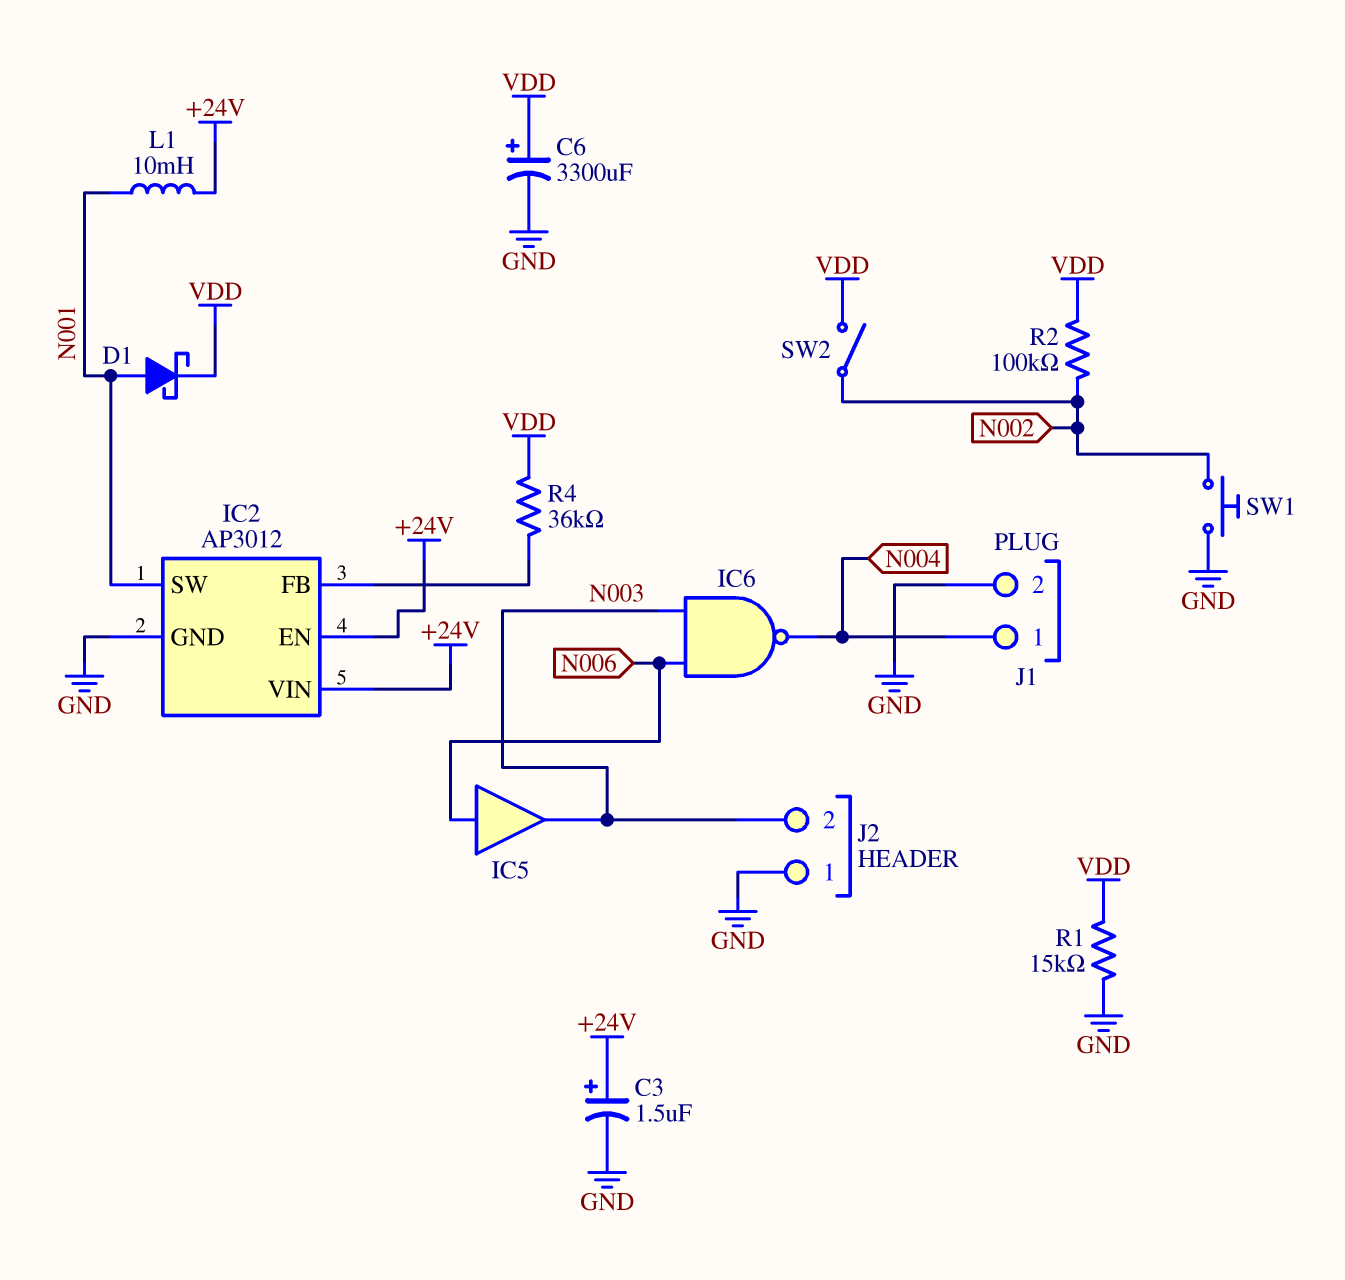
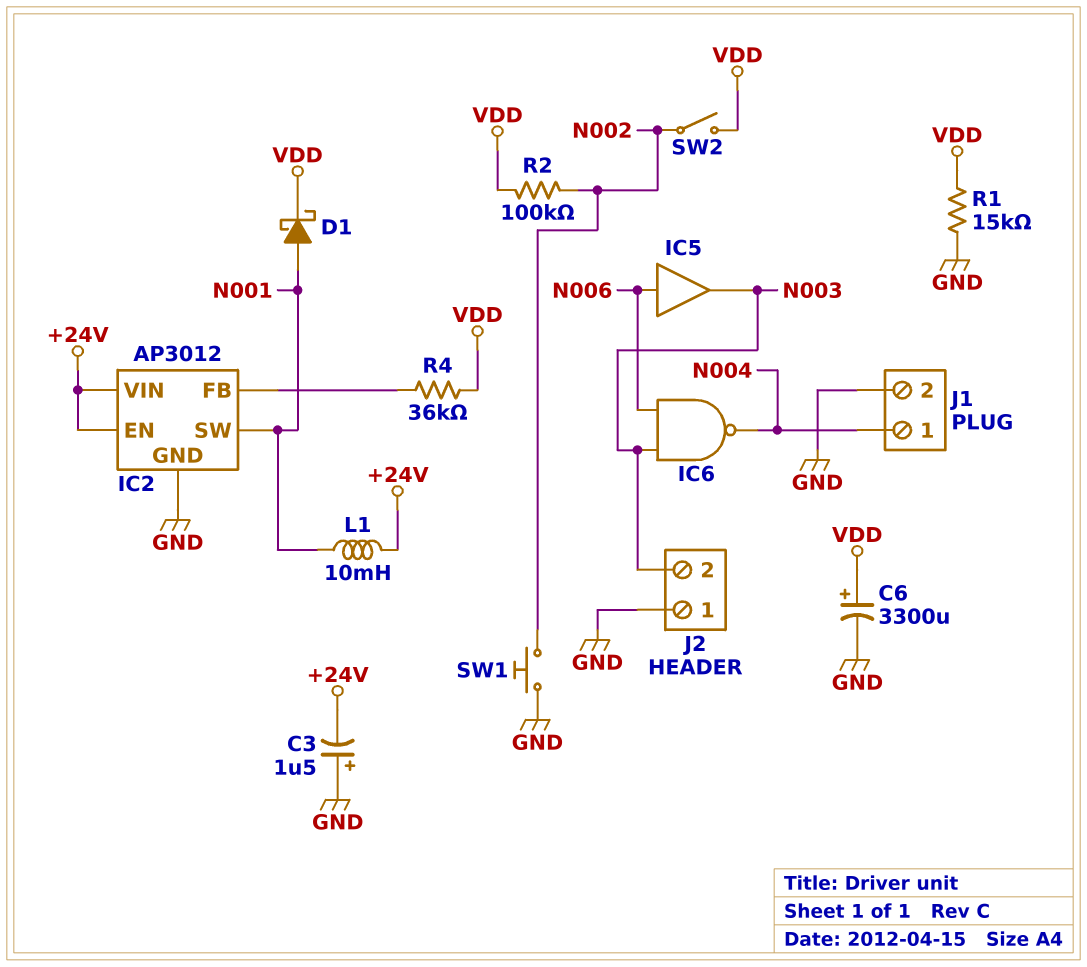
C3: 1.5uF (plus +24V, minus GND) -> 1.5uF (plus GND, minus +24V)

